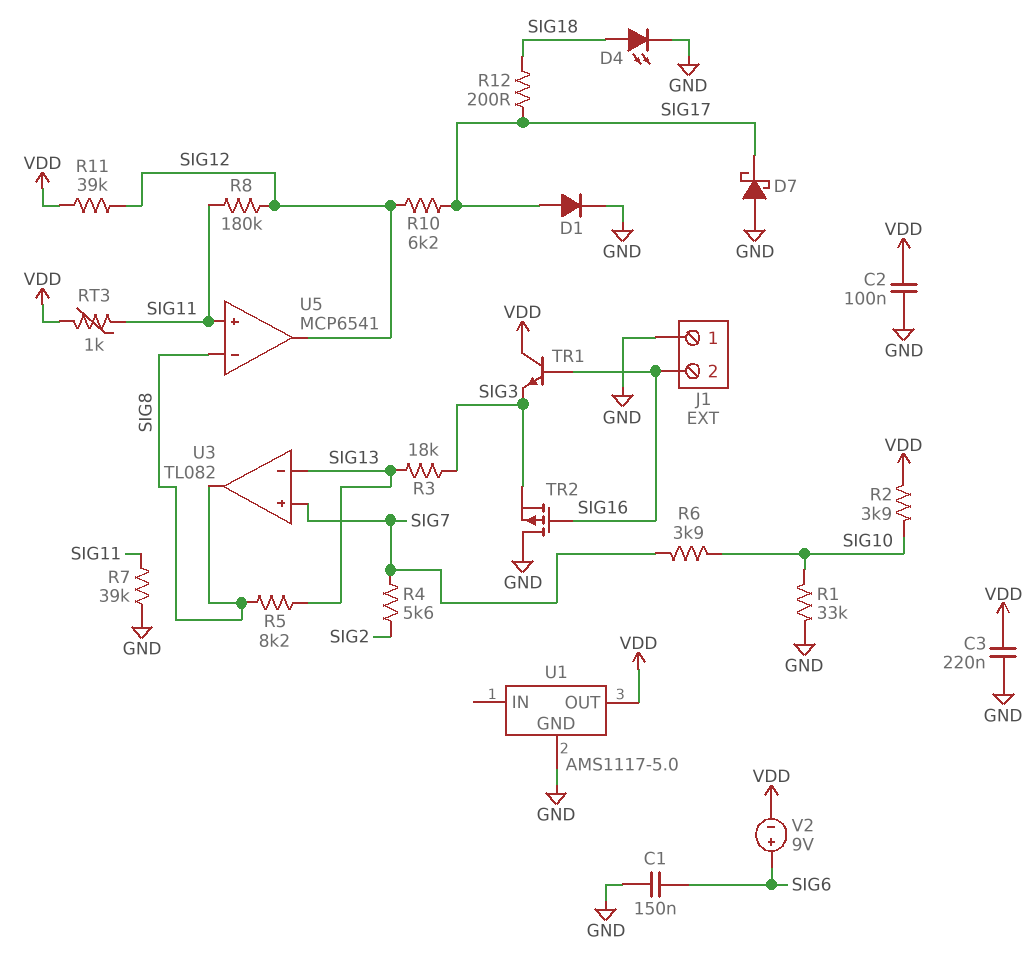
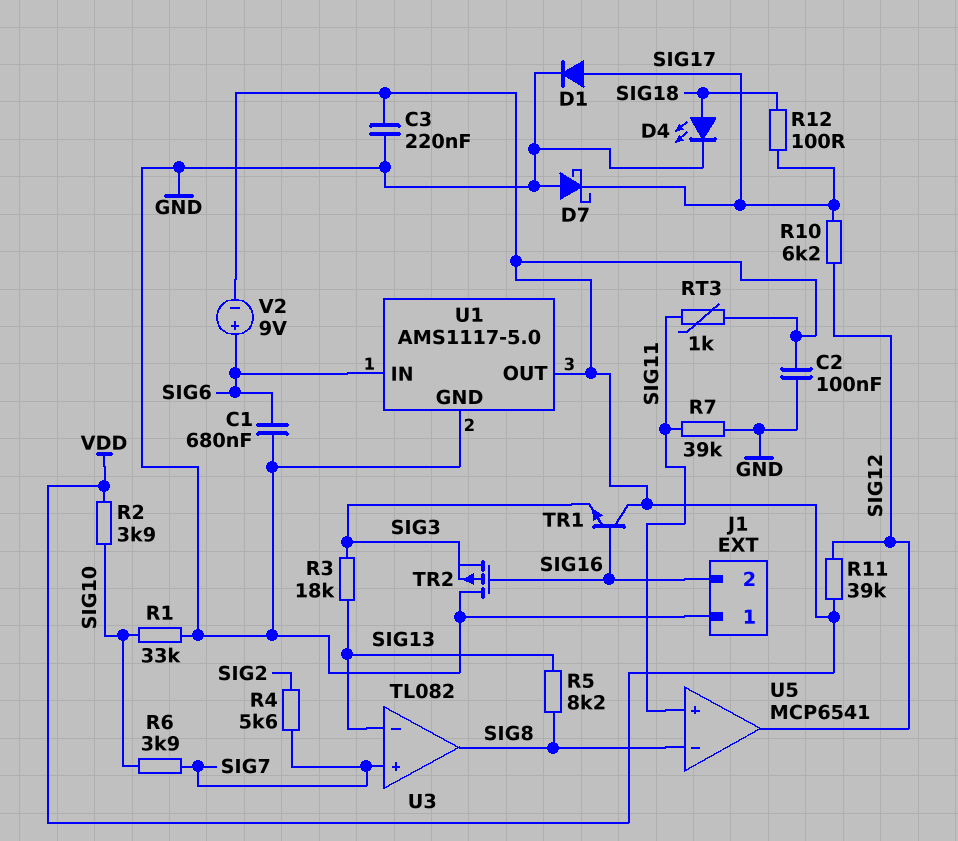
C1: 150nF (GND, SIG6) -> 680nF (GND, SIG6)
R8: 180k (SIG11, SIG12) -> none
R12: 200 (SIG17, SIG18) -> 100 (SIG17, SIG18)
U1 pin IN: none -> SIG6

